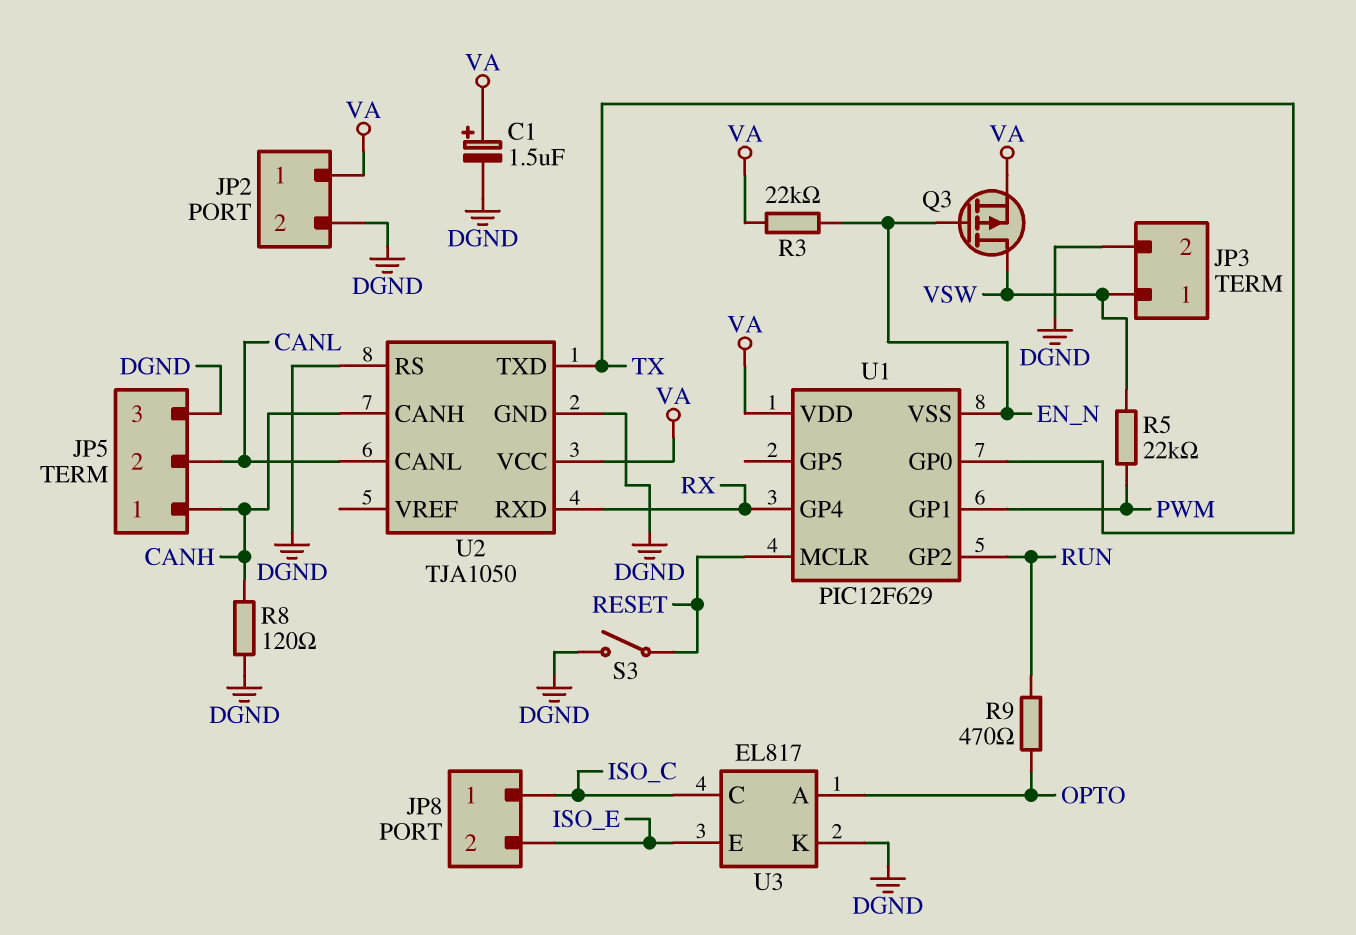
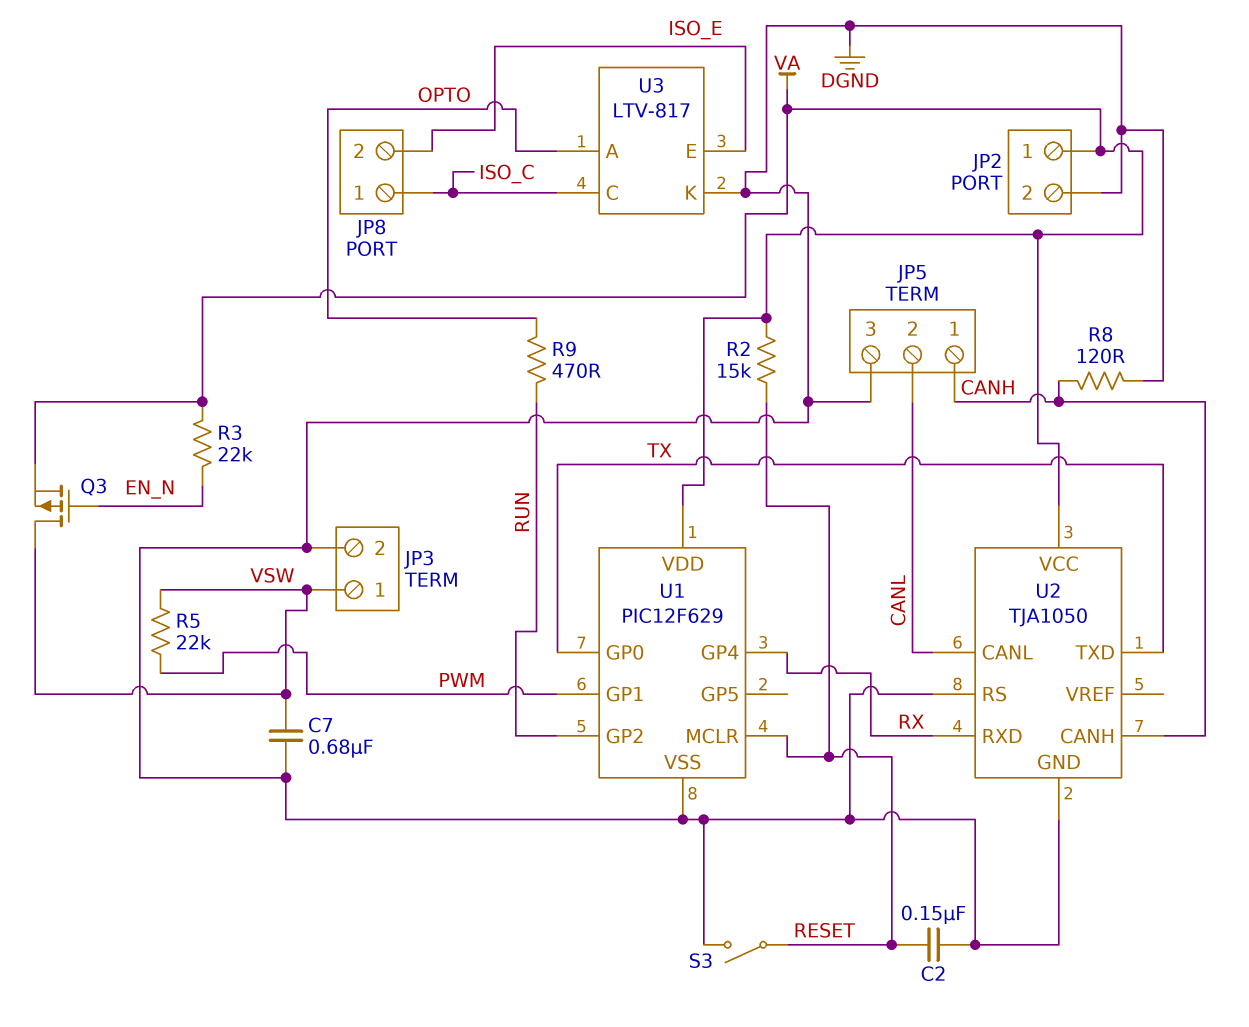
C1: 1.5uF (plus VA, minus DGND) -> none
C2: none -> 150nF (DGND, RESET)
C7: none -> 680nF (DGND, VSW)
R2: none -> 15k (RESET, VA)
U1 pin VSS: EN_N -> DGND
U3: EL817 -> LTV-817

